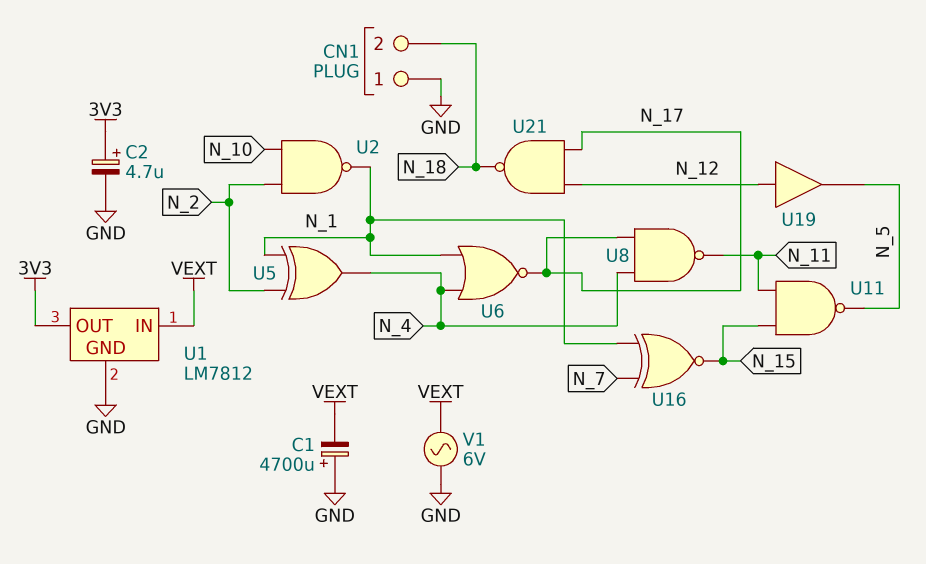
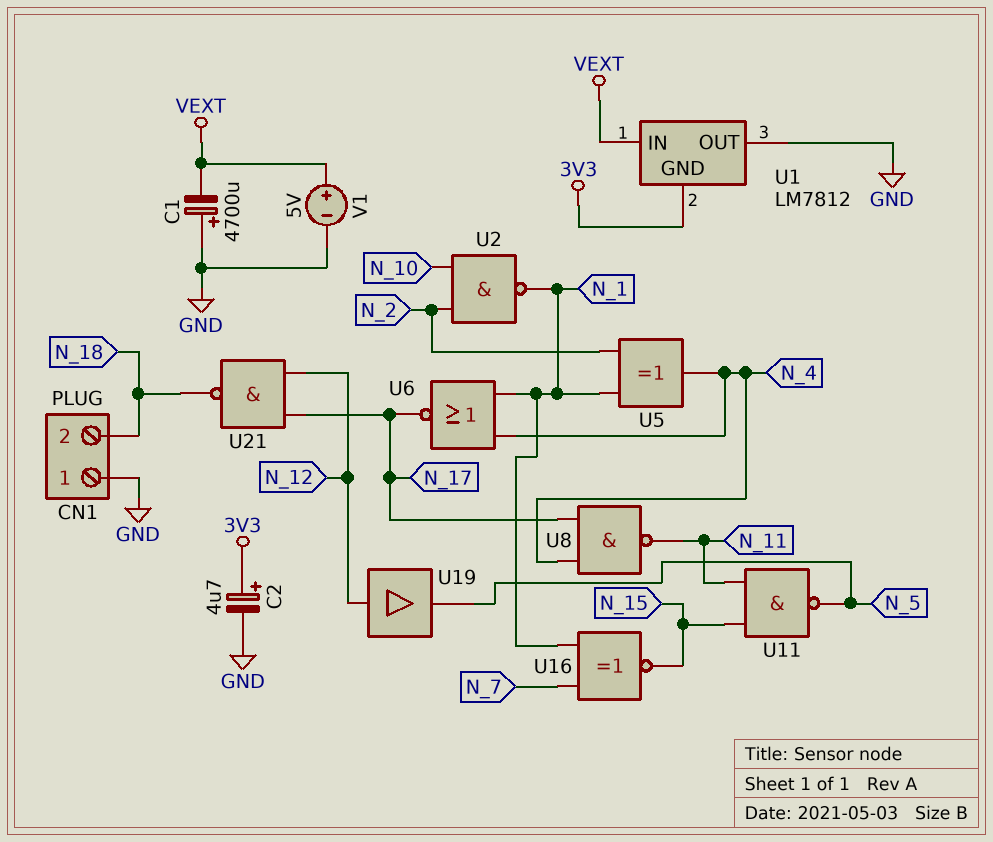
U1 pin GND: GND -> 3V3
U1 pin OUT: 3V3 -> GND
V1: AC 6V (GND, VEXT) -> 5V (plus VEXT, minus GND)

